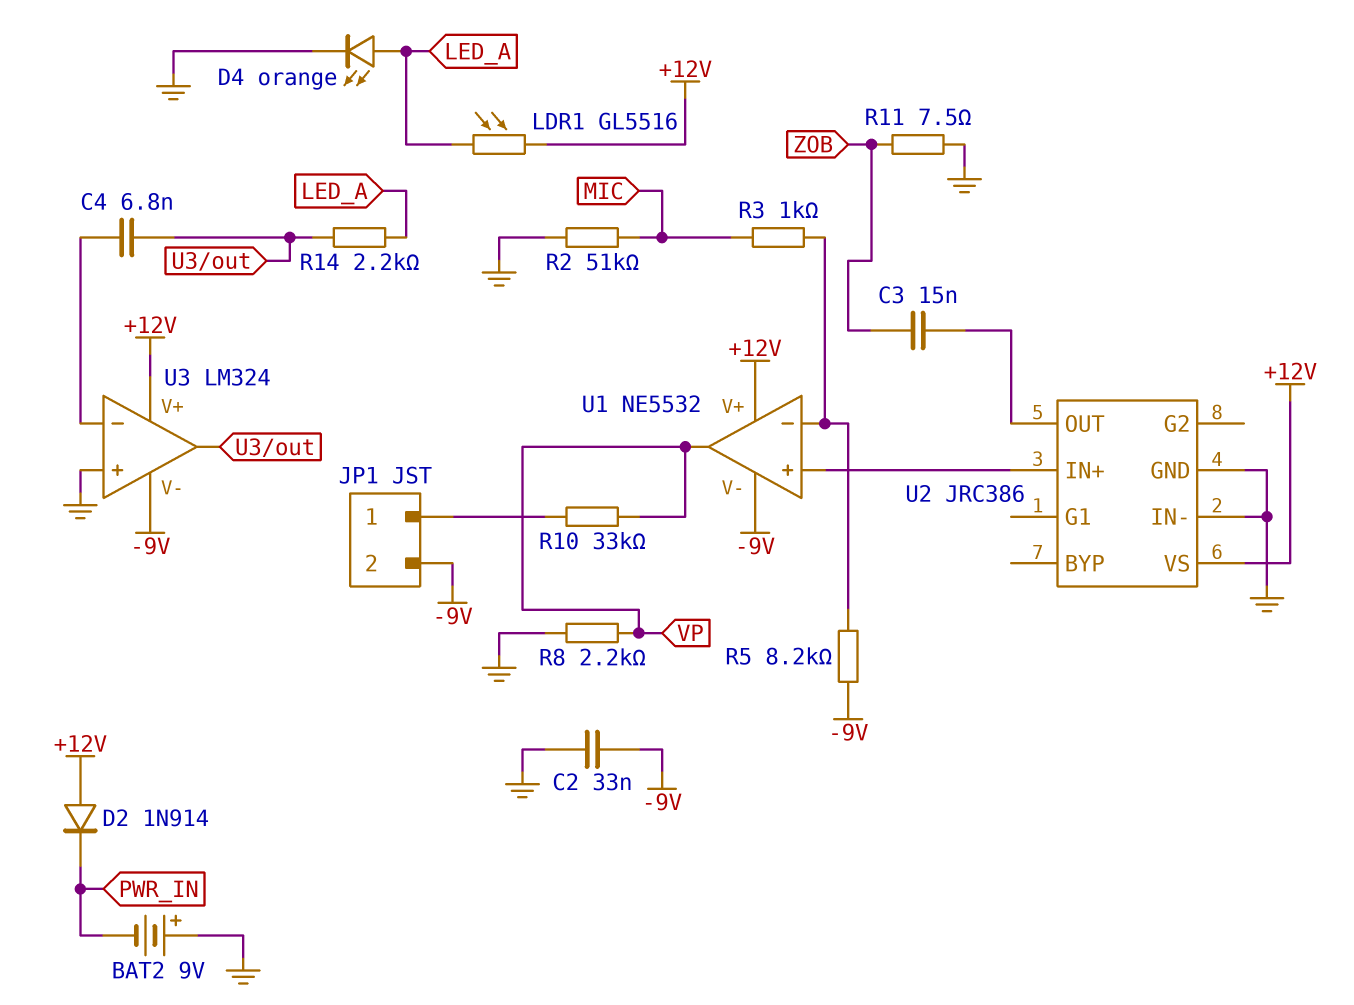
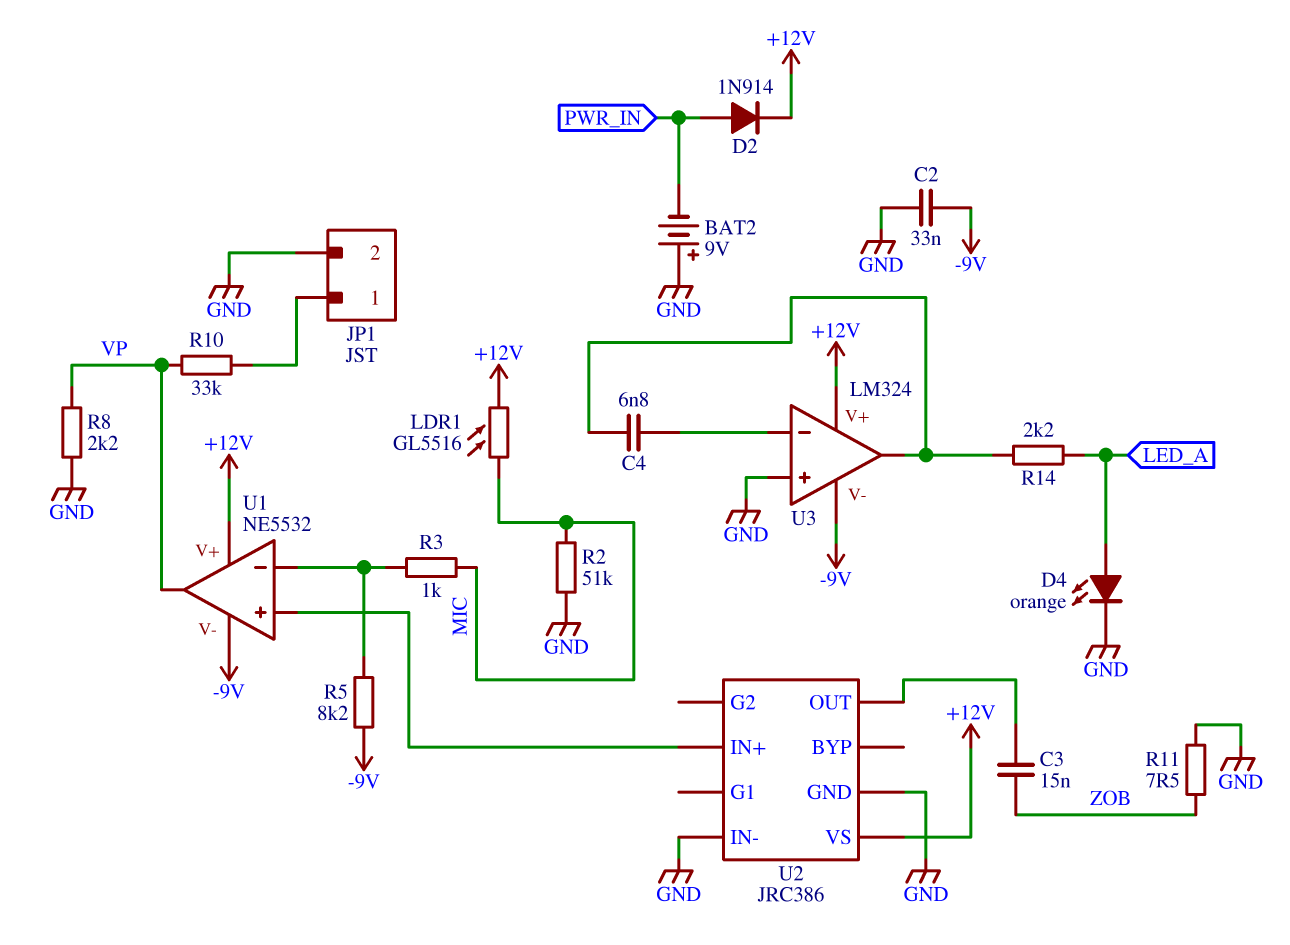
D2: diode 1N914 (A +12V, K PWR_IN) -> diode 1N914 (A PWR_IN, K +12V)
JP1 pin 2: -9V -> GND
LDR1: GL5516 (+12V, LED_A) -> GL5516 (+12V, MIC)

